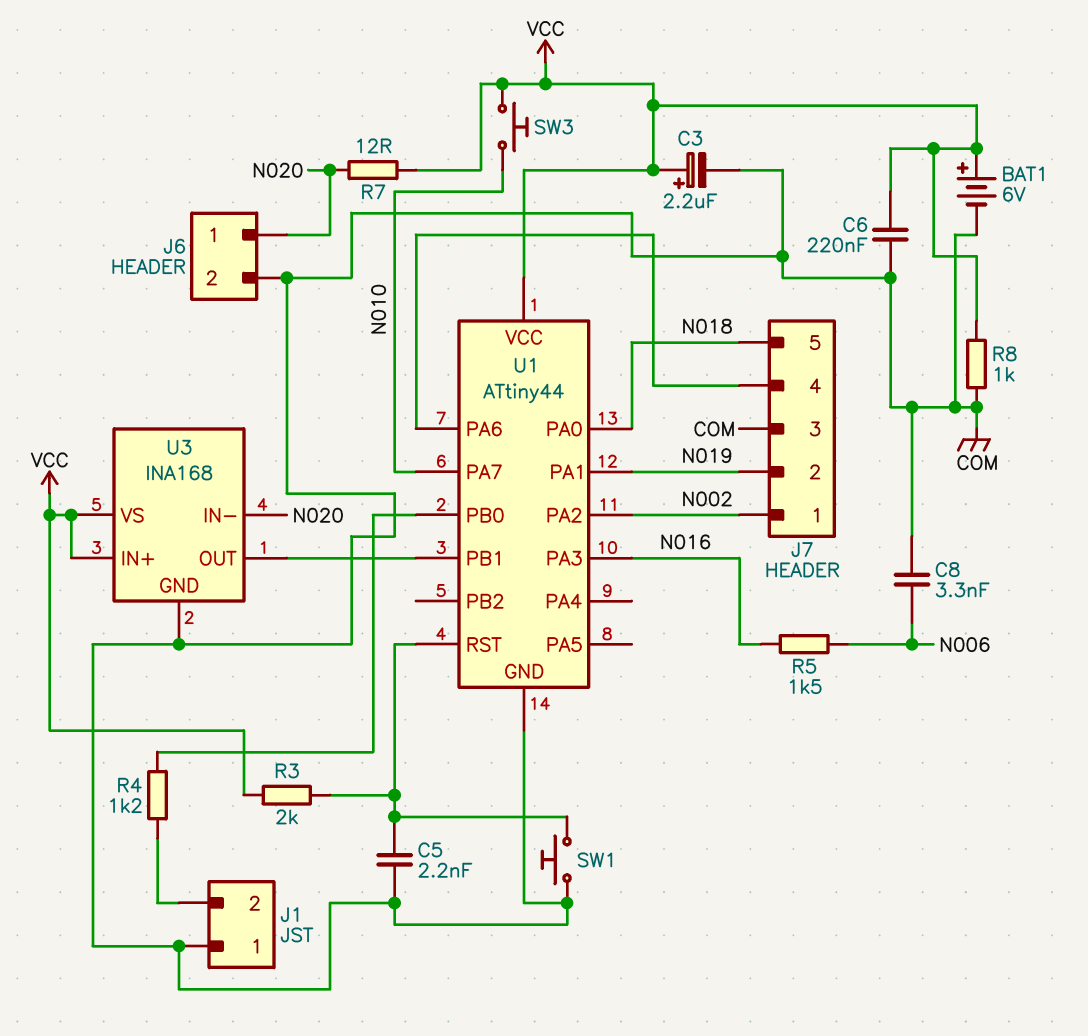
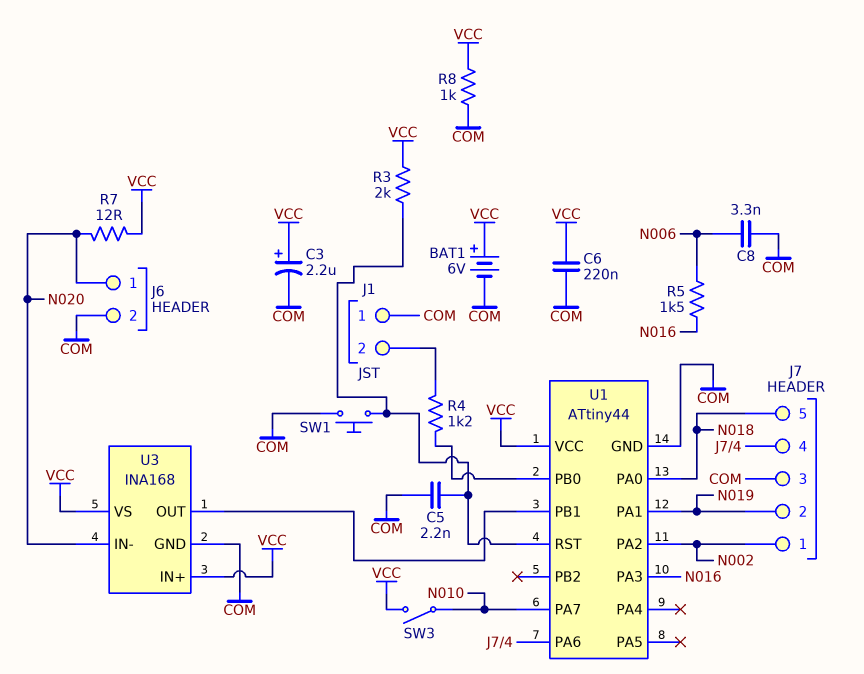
SW3: button (N010, VCC) -> switch (N010, VCC)

